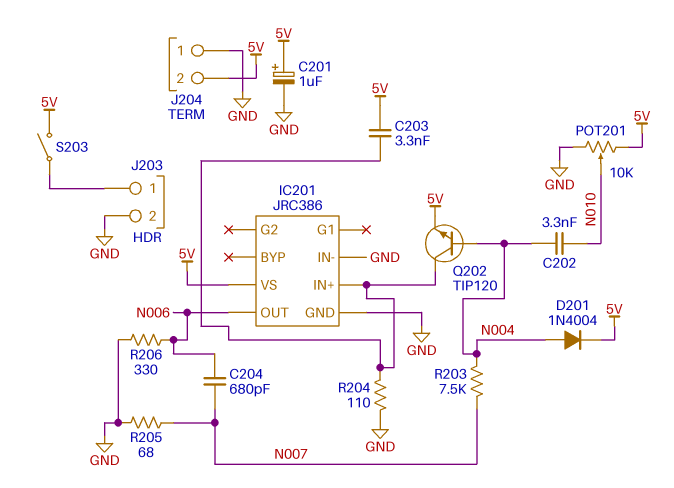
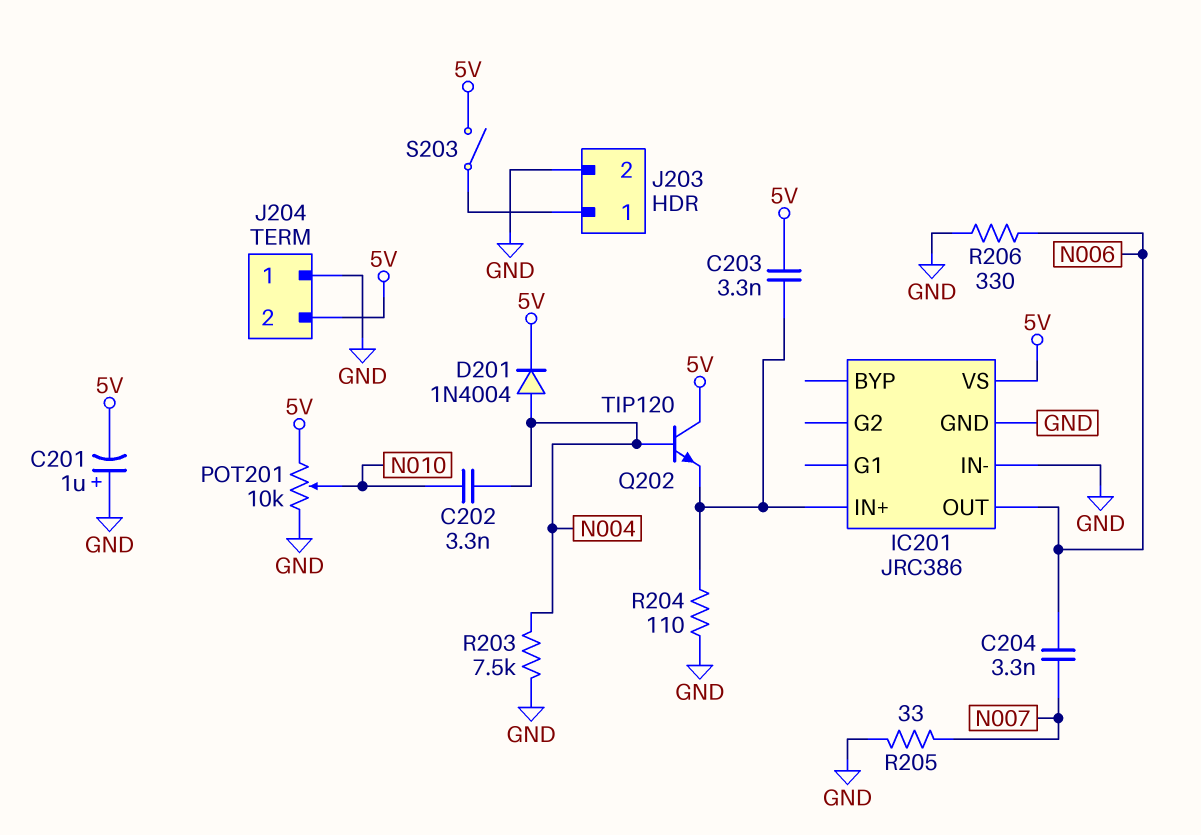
C201: 1uF (plus 5V, minus GND) -> 1uF (plus GND, minus 5V)
C204: 680pF (N006, N007) -> 3.3nF (N006, N007)
Q202: NPN TIP120 (B N004, C IC201/IN+, E 5V) -> NPN TIP120 (B N004, C 5V, E IC201/IN+)
R203: 7.5k (N004, N007) -> 7.5k (GND, N004)
R205: 68 (GND, N007) -> 33 (GND, N007)

